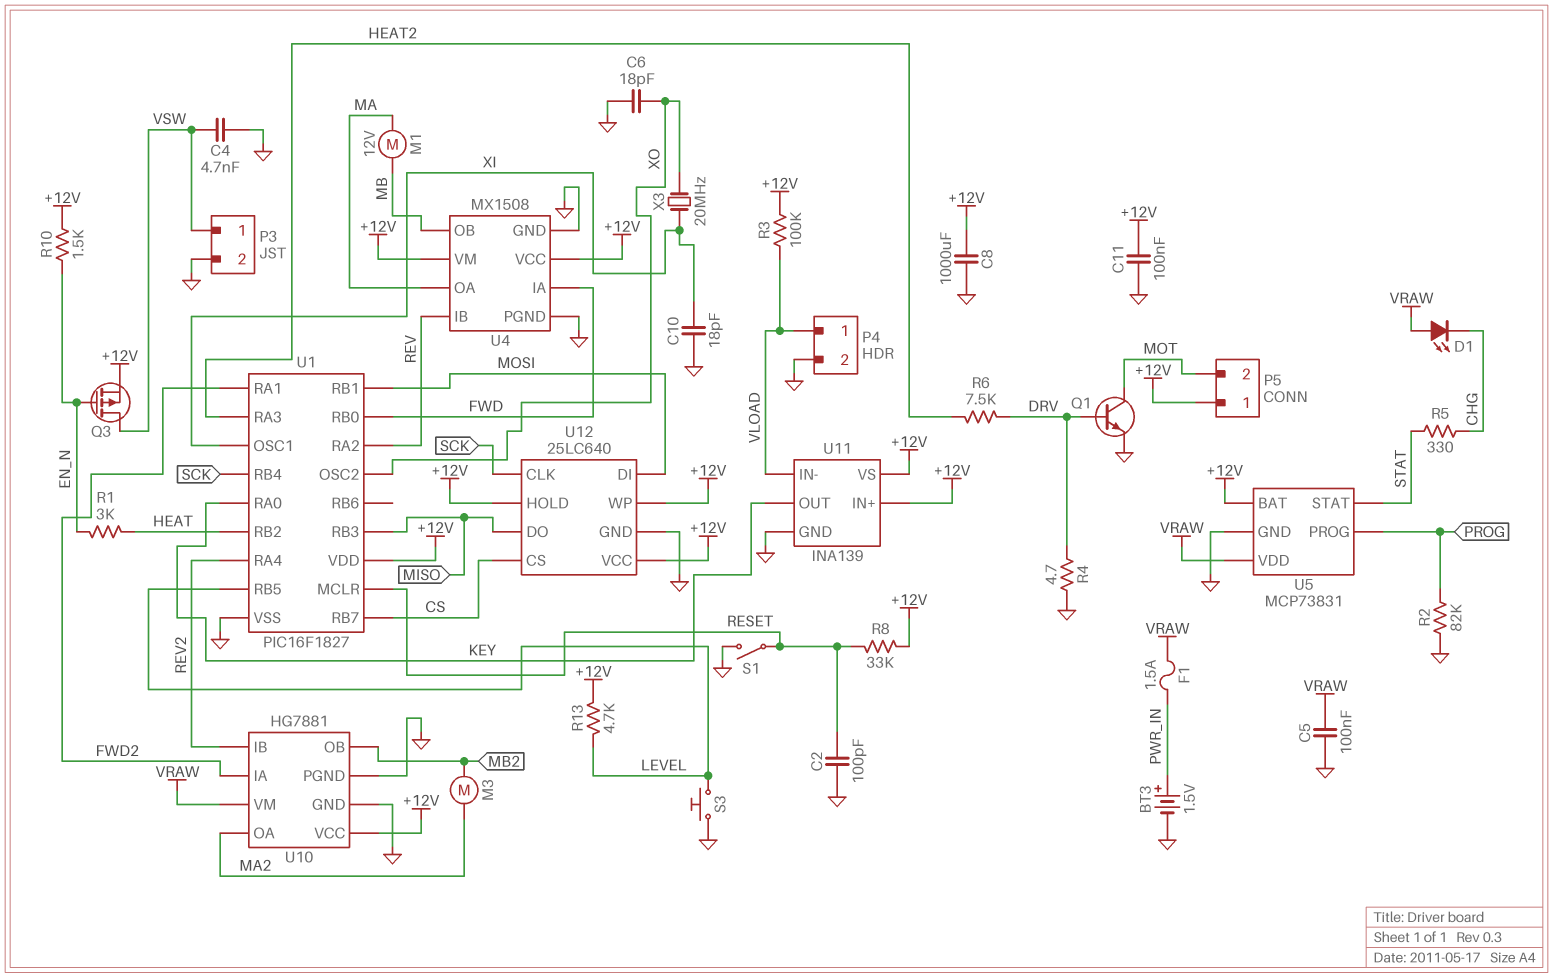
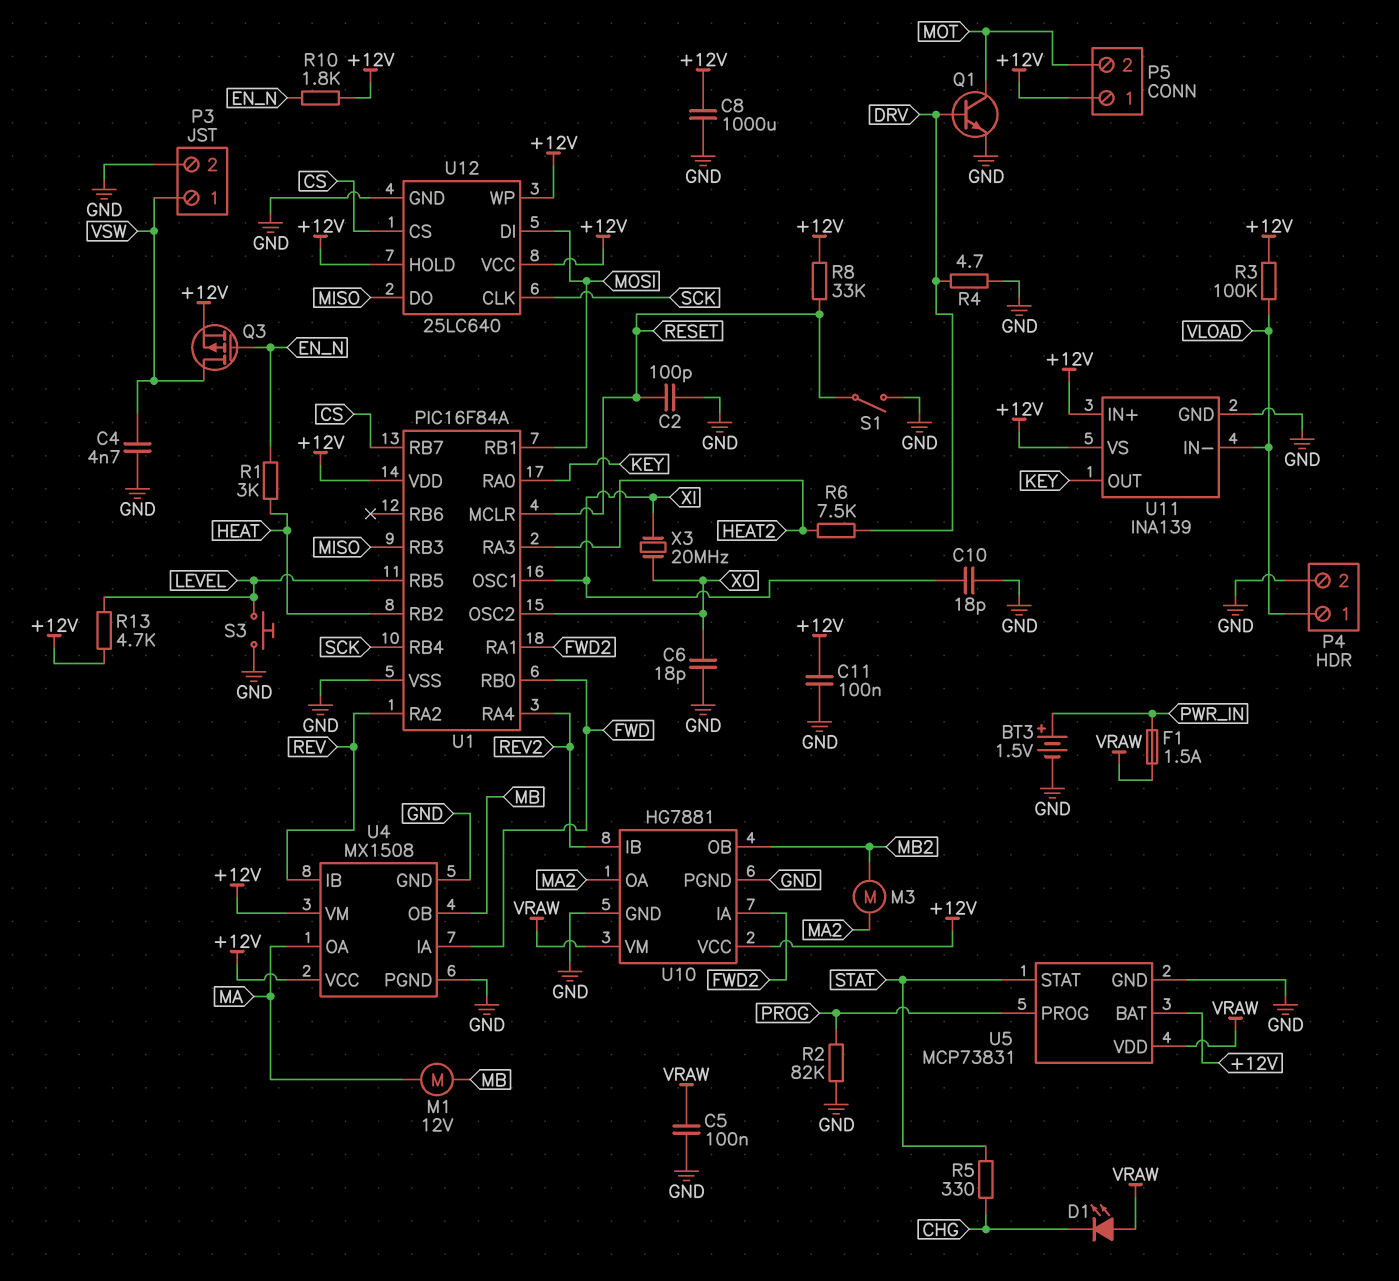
R10: 1.5k (+12V, EN_N) -> 1.8k (+12V, EN_N)
U1: PIC16F1827 -> PIC16F84A

